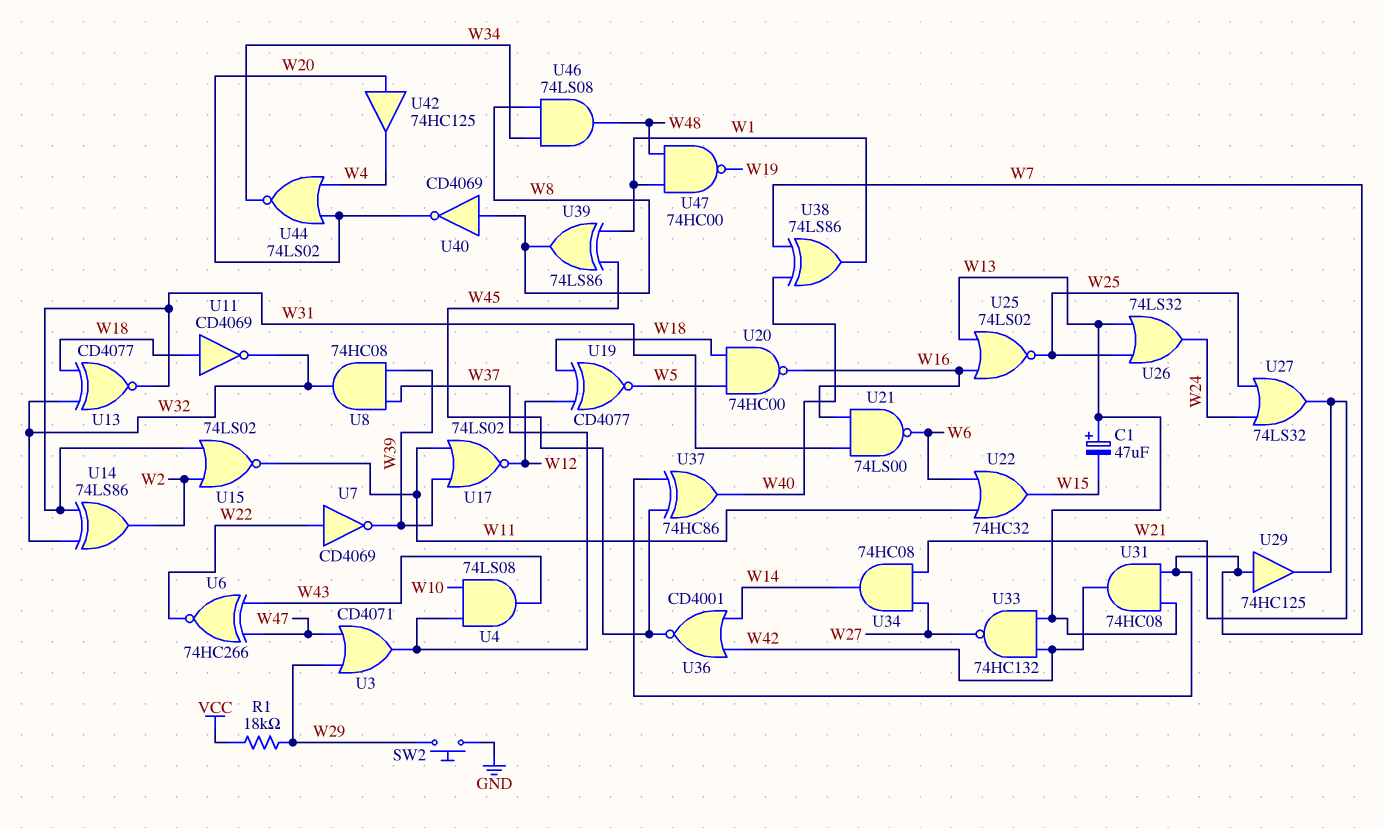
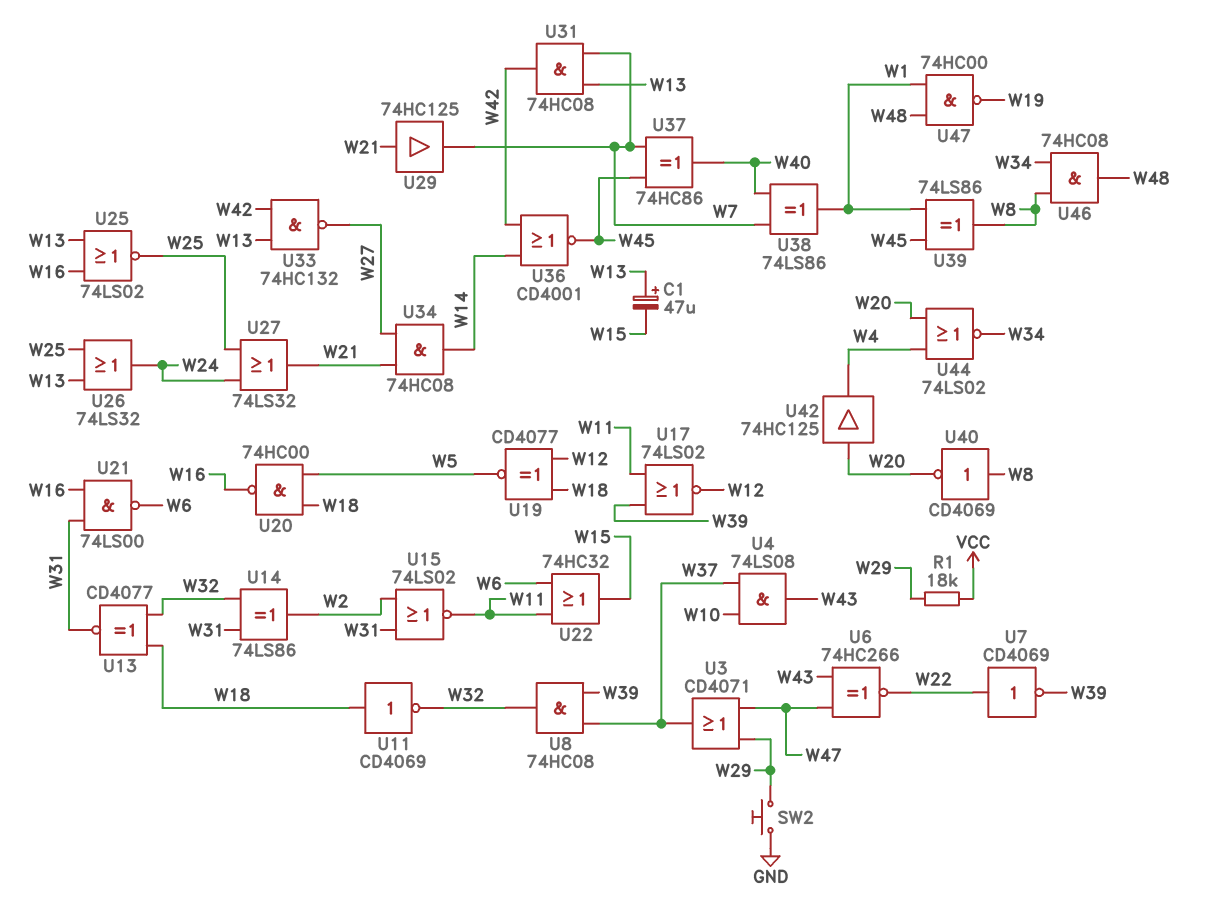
U29: buffer 74HC125 (in W7, out W21) -> buffer 74HC125 (in W21, out W7)
U46: AND 74LS08 (in W8, in W34, out W48) -> AND 74HC08 (in W8, in W34, out W48)

